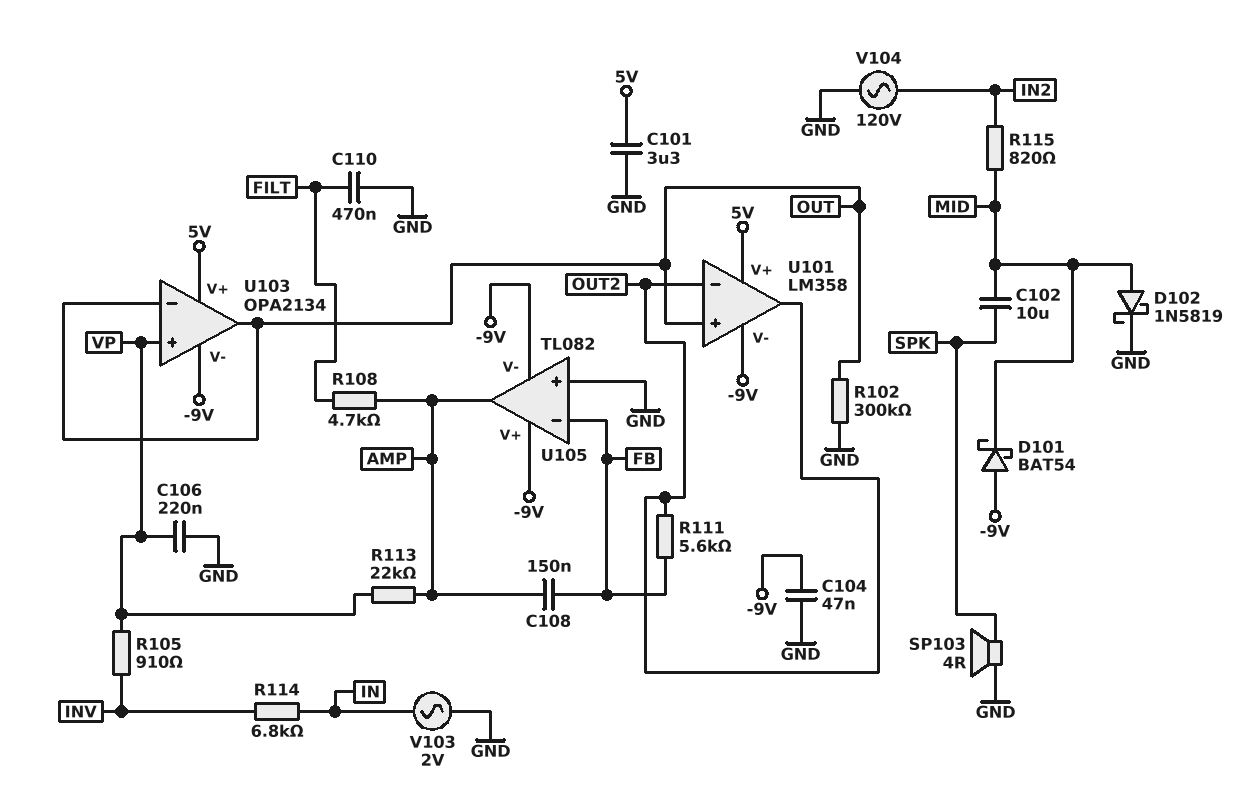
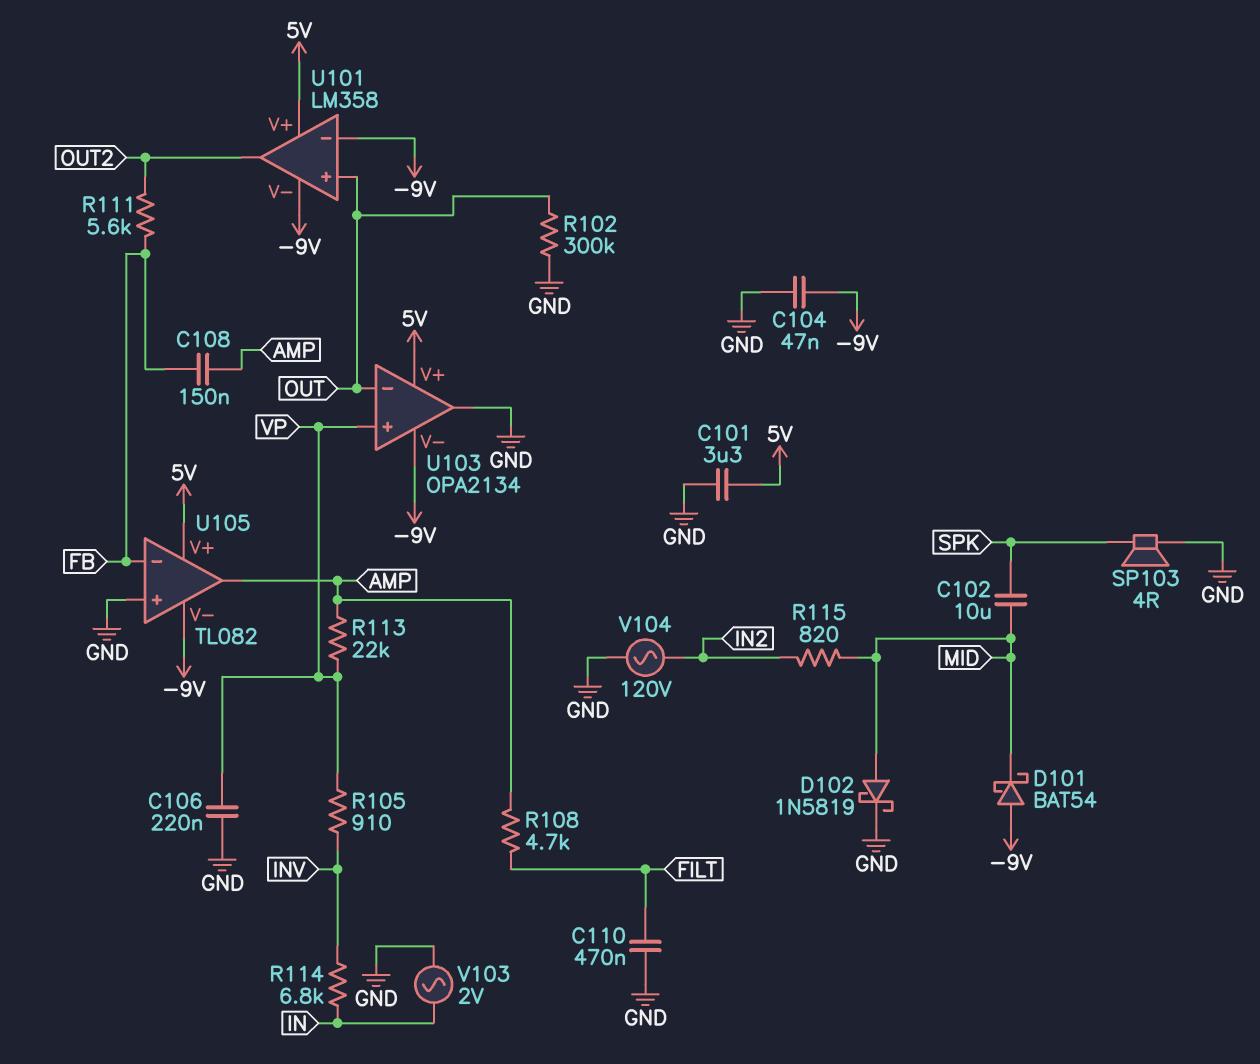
U101 pin in-: OUT2 -> -9V
U103 pin out: OUT -> GND
U105 pin V+: -9V -> 5V

